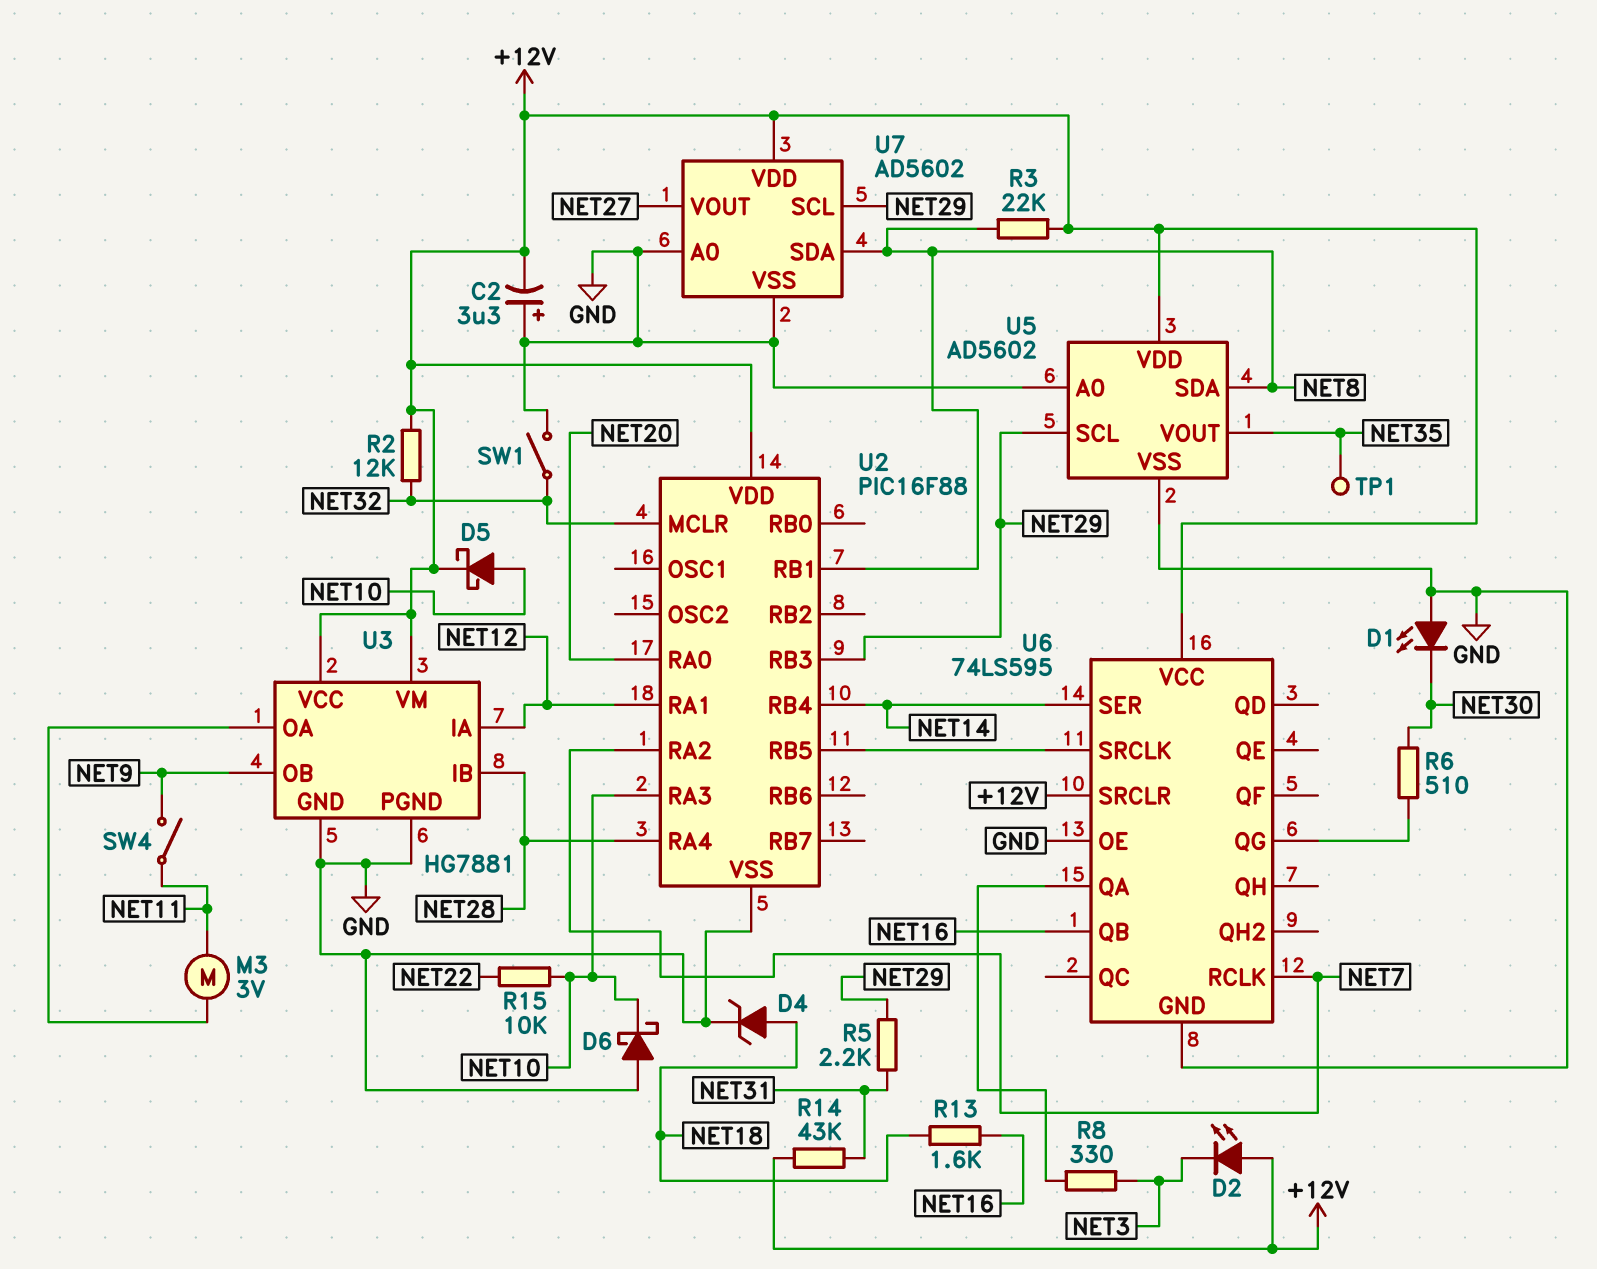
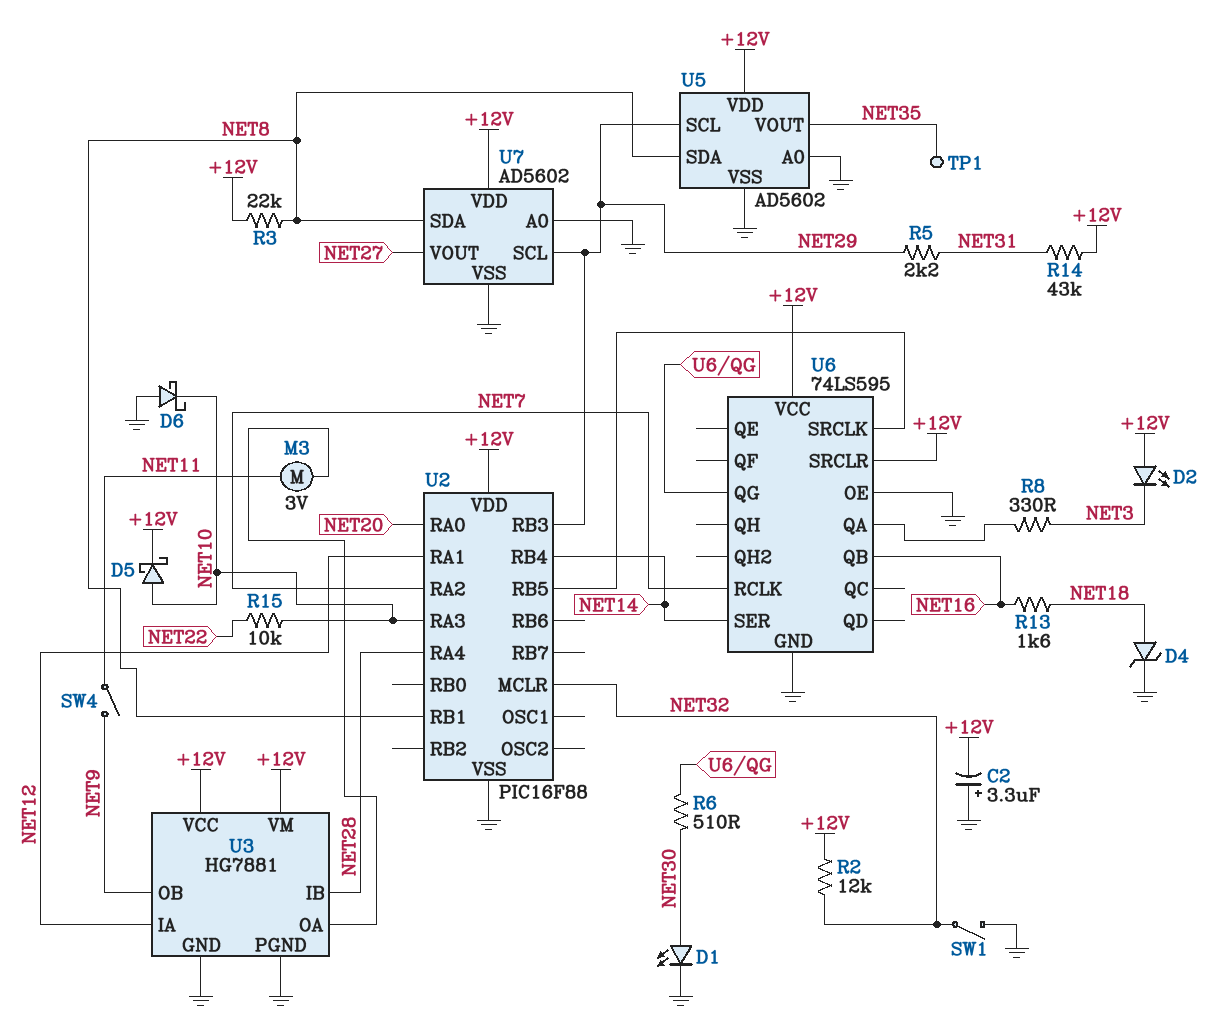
D1: LED (A GND, K NET30) -> LED (A NET30, K GND)

